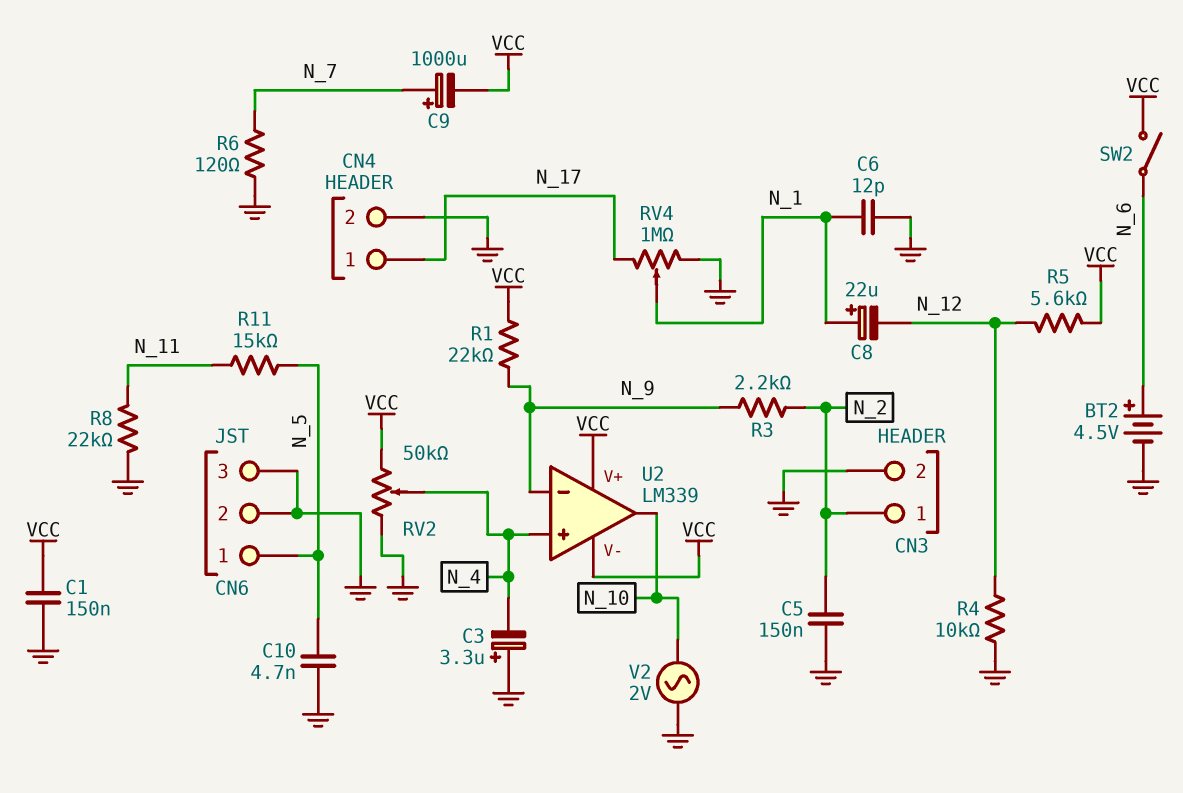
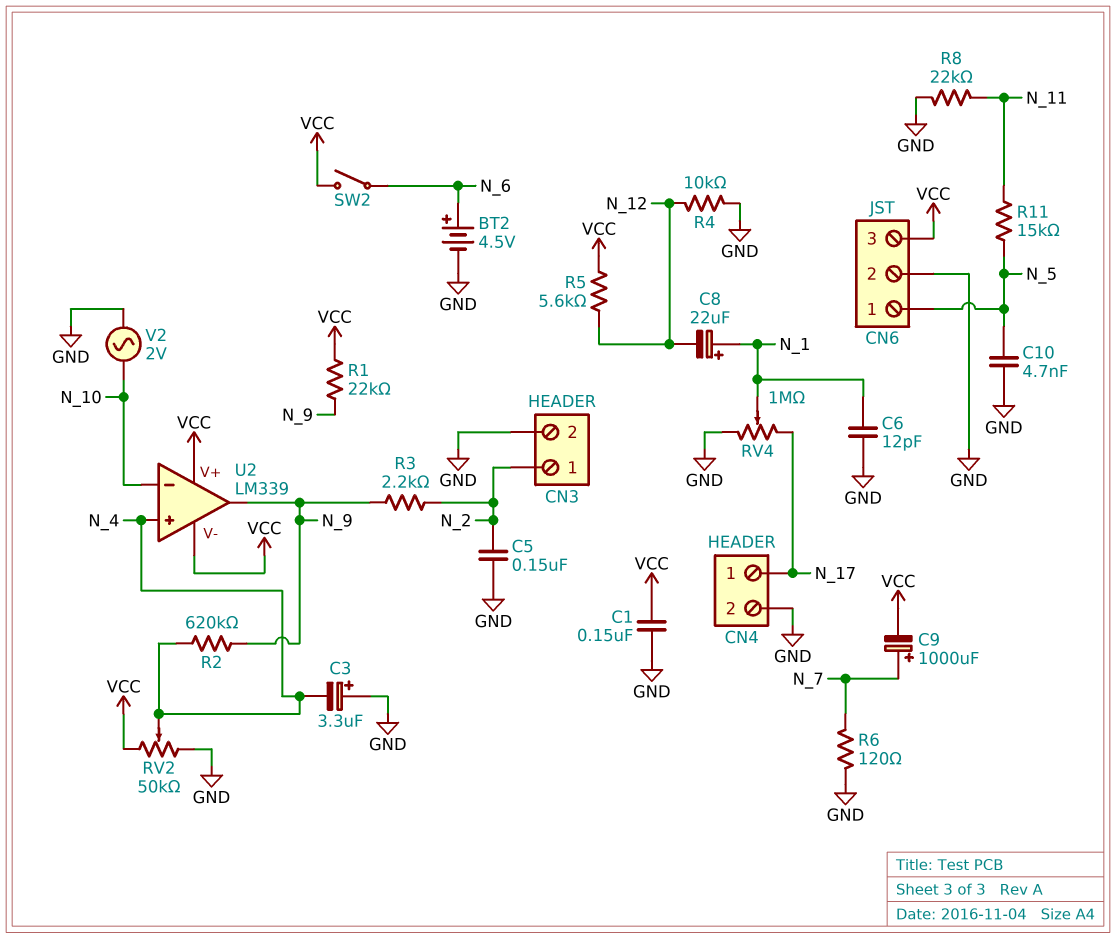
CN6 pin 3: GND -> VCC
R2: none -> 620k (N_4, N_9)
U2 pin in-: N_9 -> N_10
U2 pin out: N_10 -> N_9

